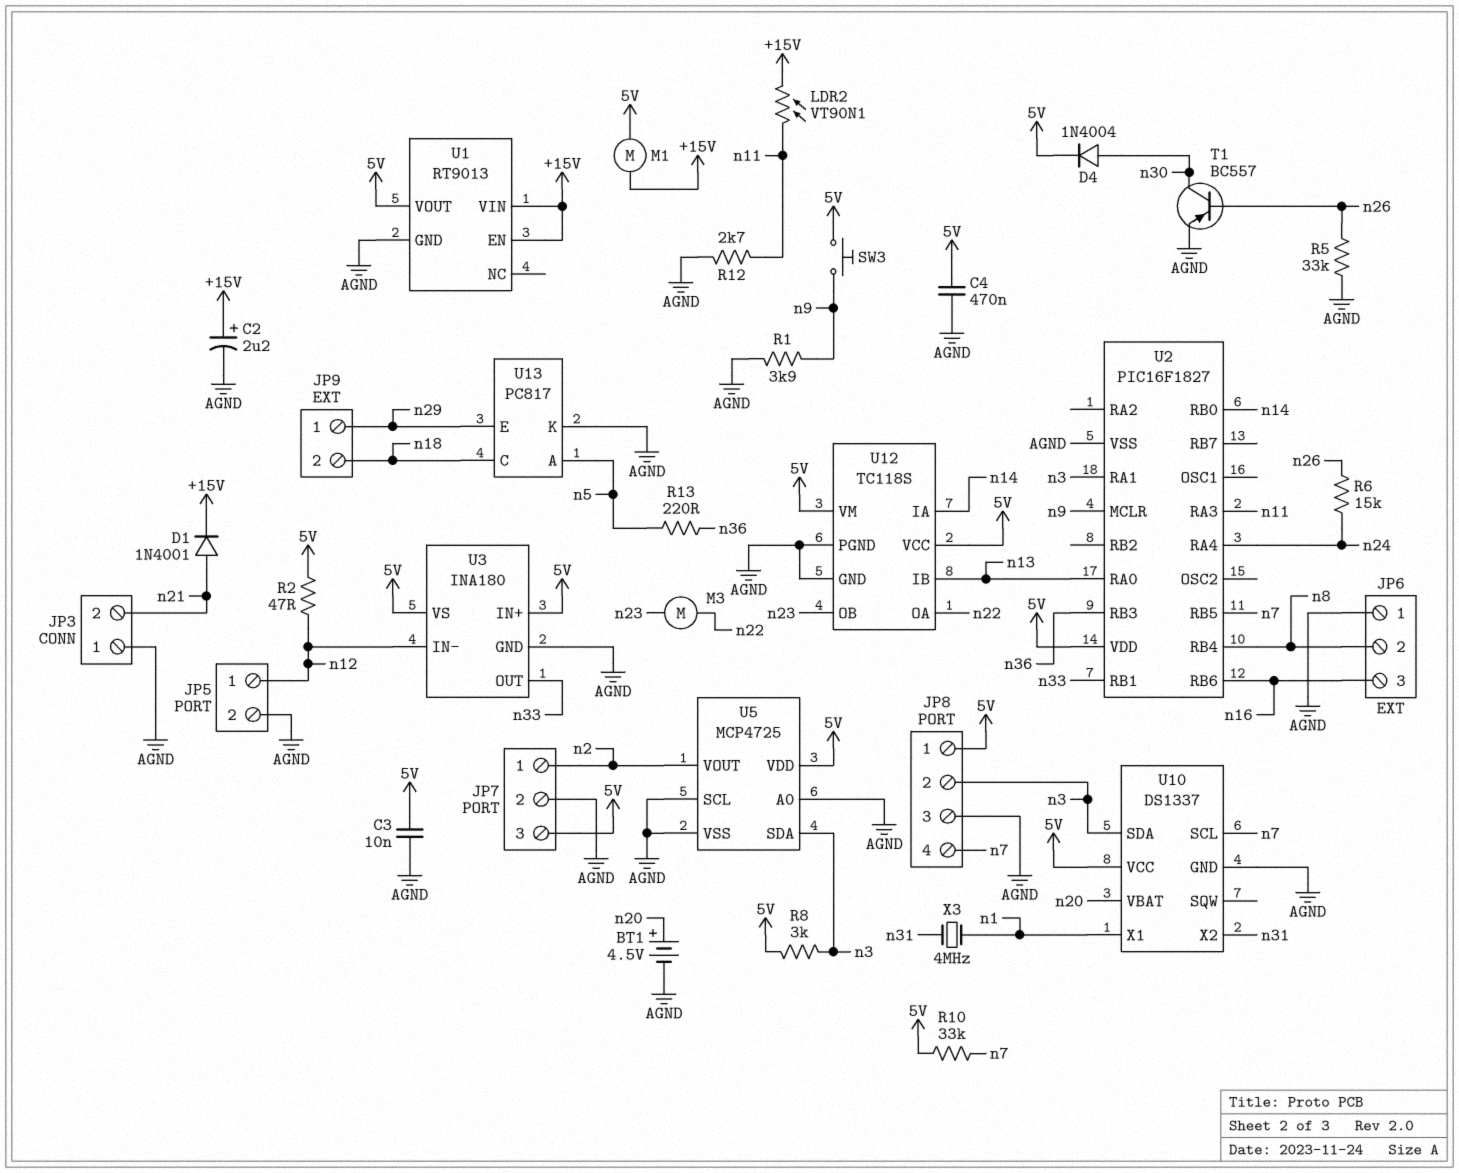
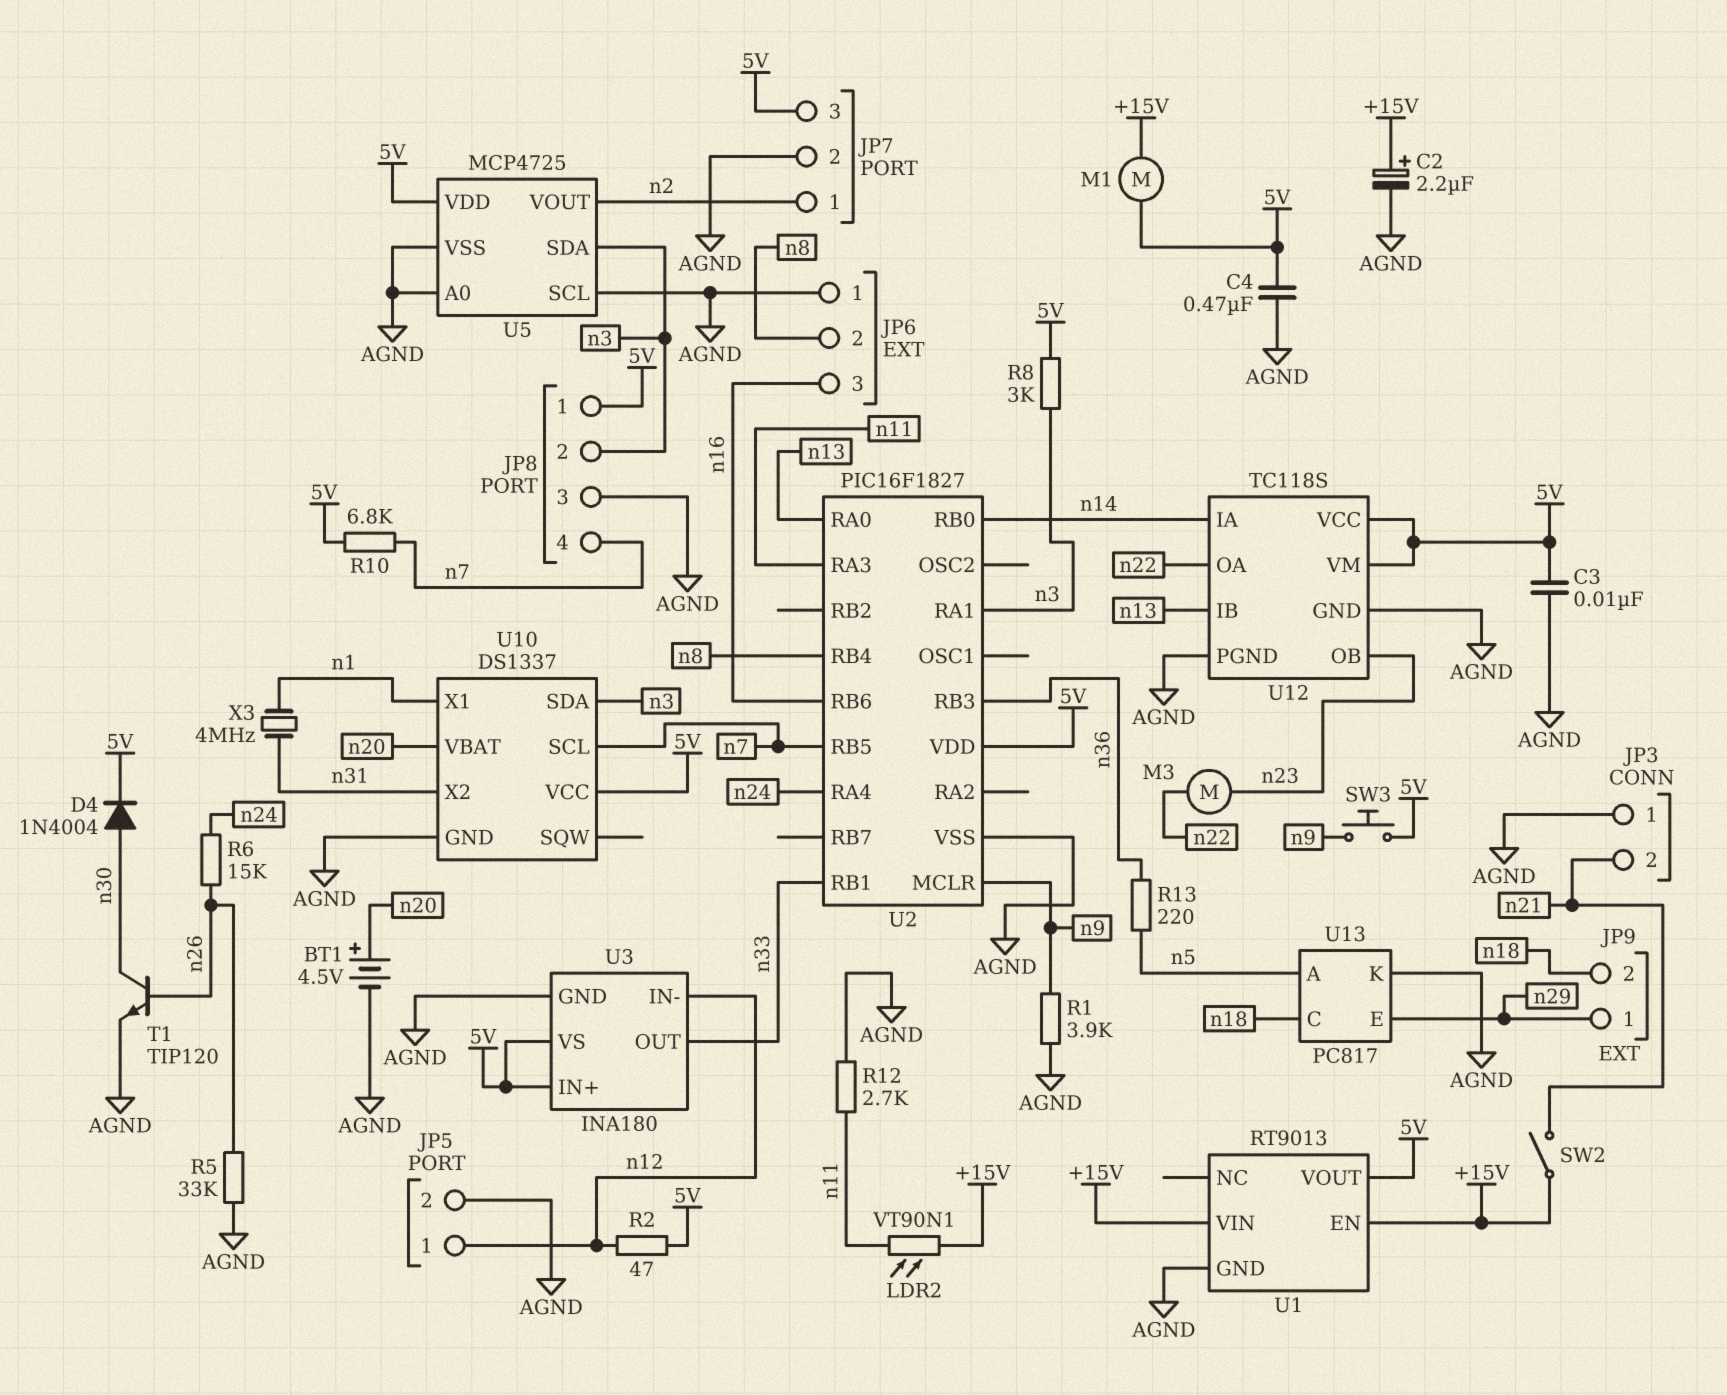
D1: diode 1N4001 (A n21, K +15V) -> none
R10: 33k (5V, n7) -> 6.8k (5V, n7)
SW2: none -> switch (+15V, n21)
T1: PNP BC557 (B n26, C n30, E AGND) -> NPN TIP120 (B n26, C n30, E AGND)

